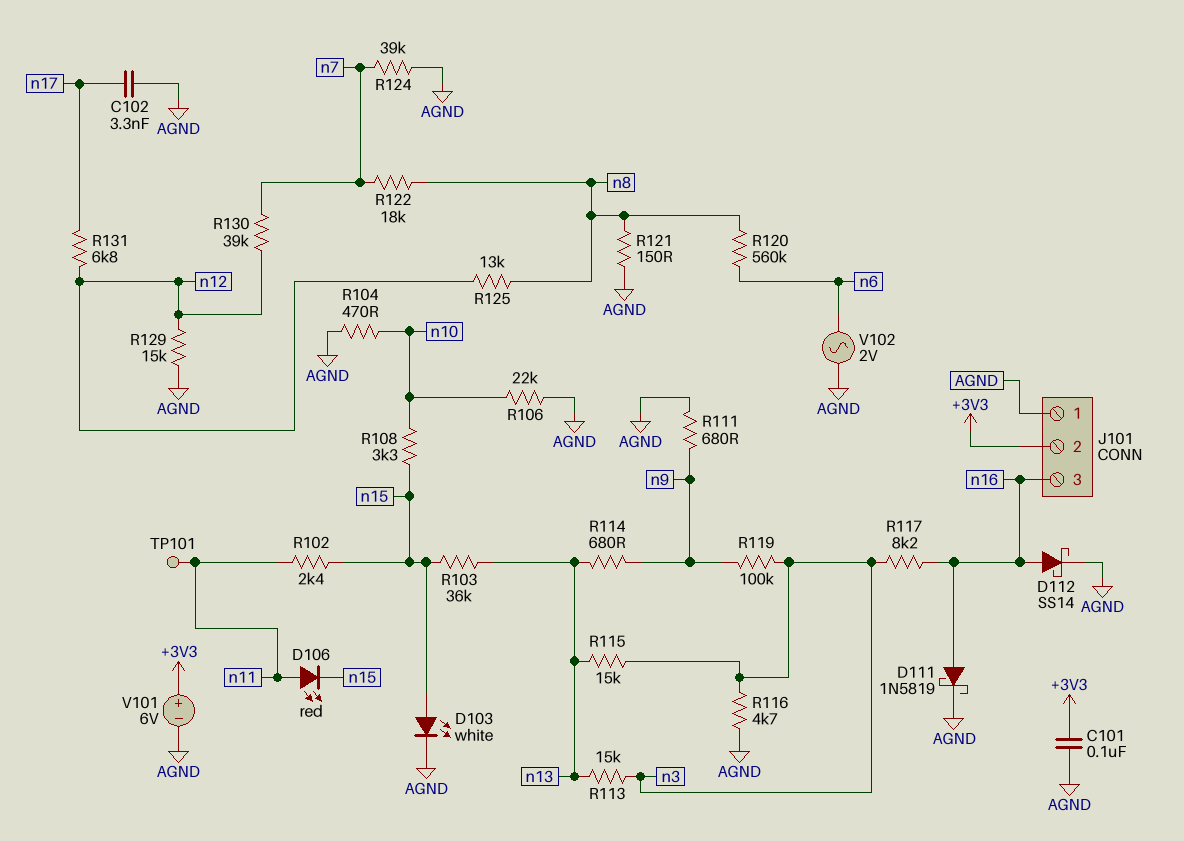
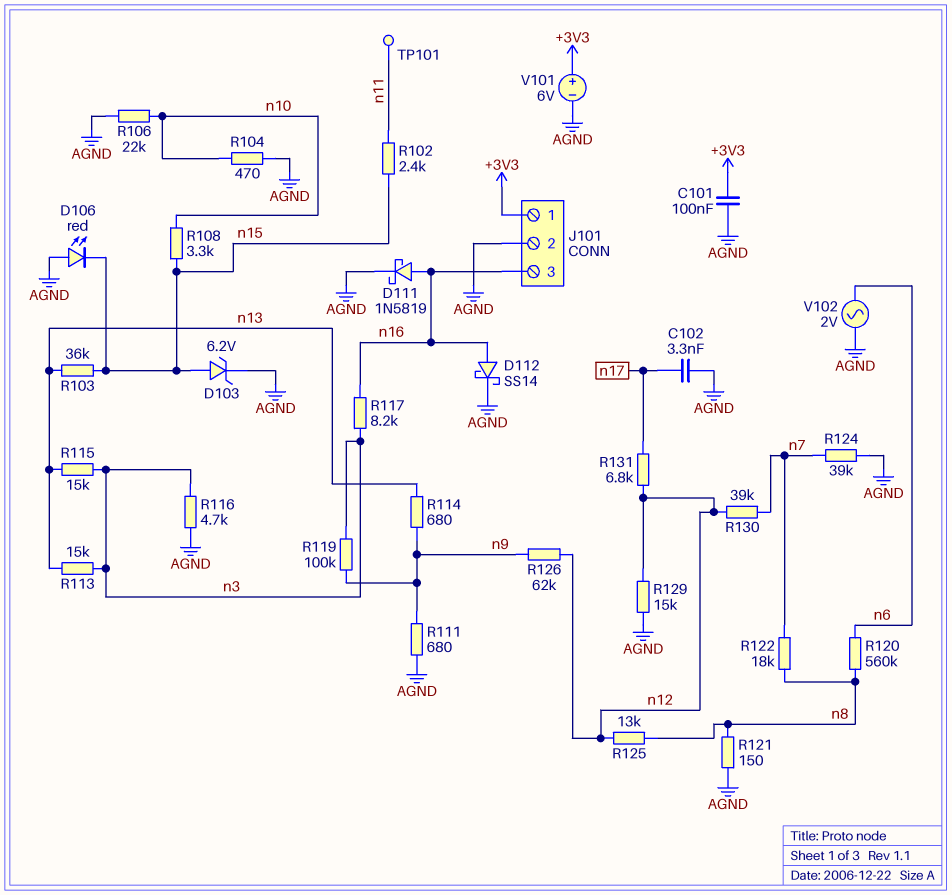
D103: LED white (A n15, K AGND) -> zener 6.2V (A n15, K AGND)
D106: LED red (A n11, K n15) -> LED red (A AGND, K n15)
J101 pin 1: AGND -> +3V3
J101 pin 2: +3V3 -> AGND
R126: none -> 62k (n9, n12)

